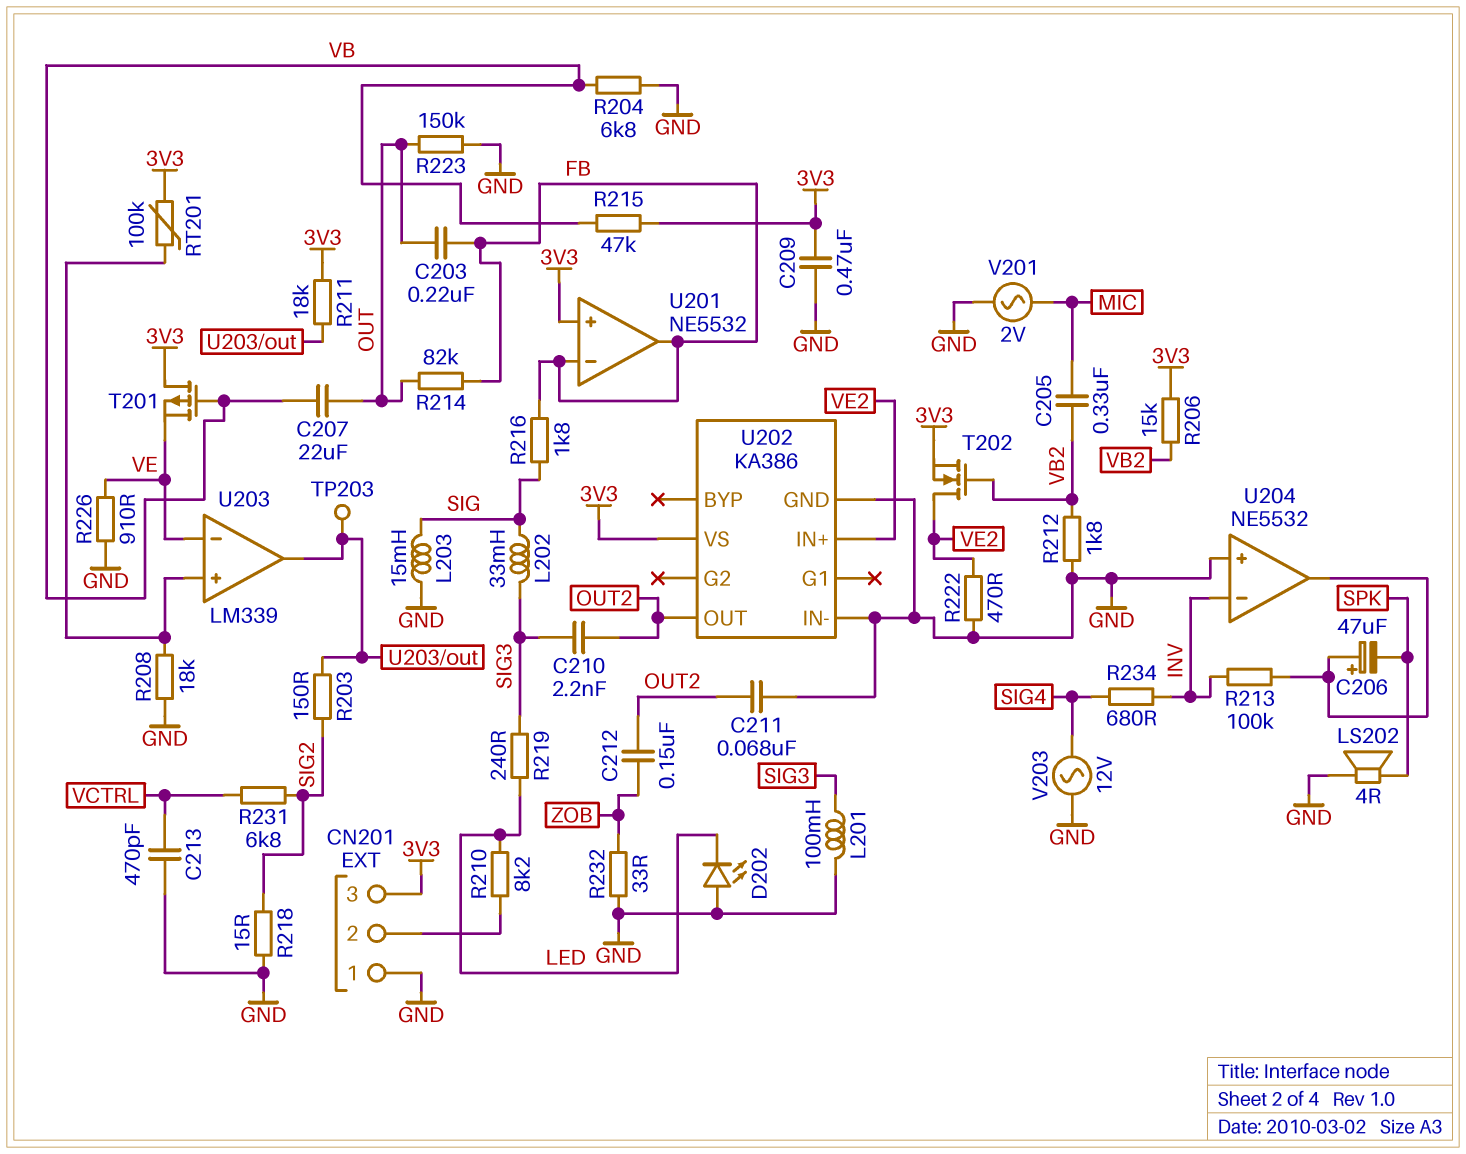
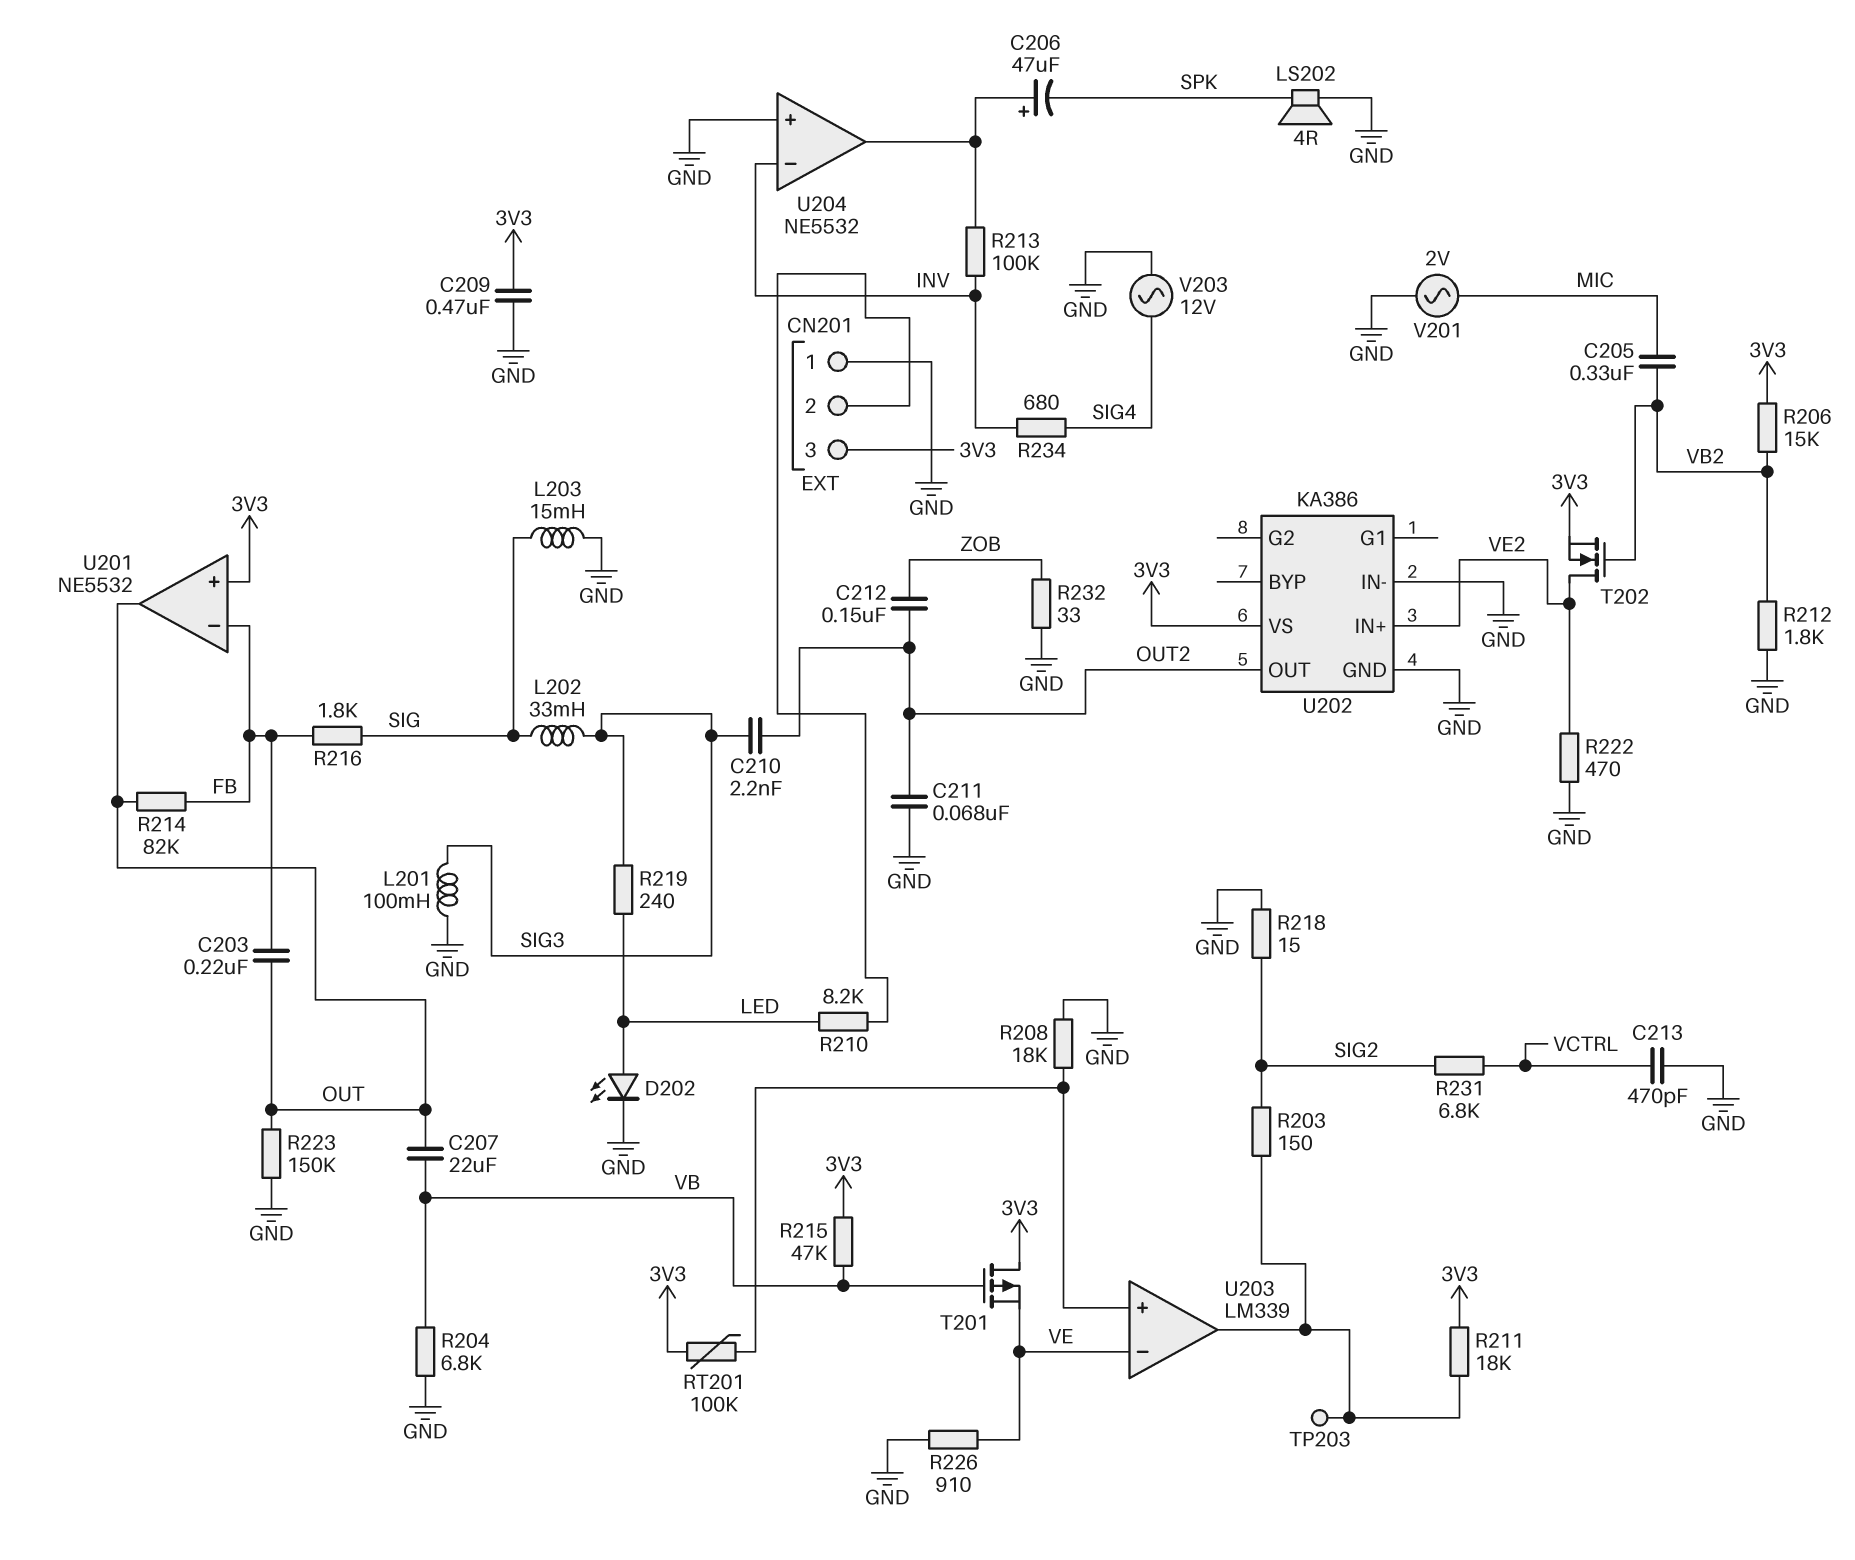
D202: LED (A GND, K LED) -> LED (A LED, K GND)
U201 pin out: FB -> OUT

